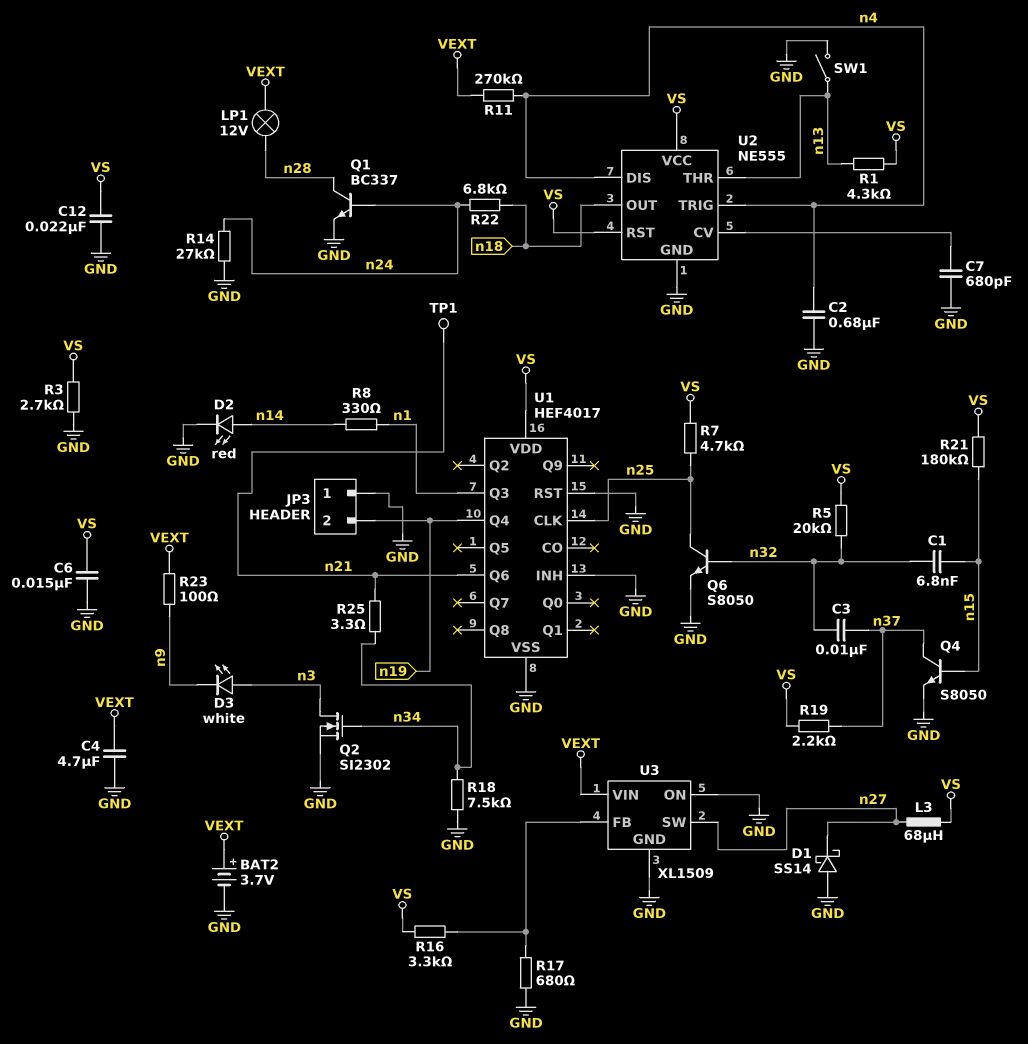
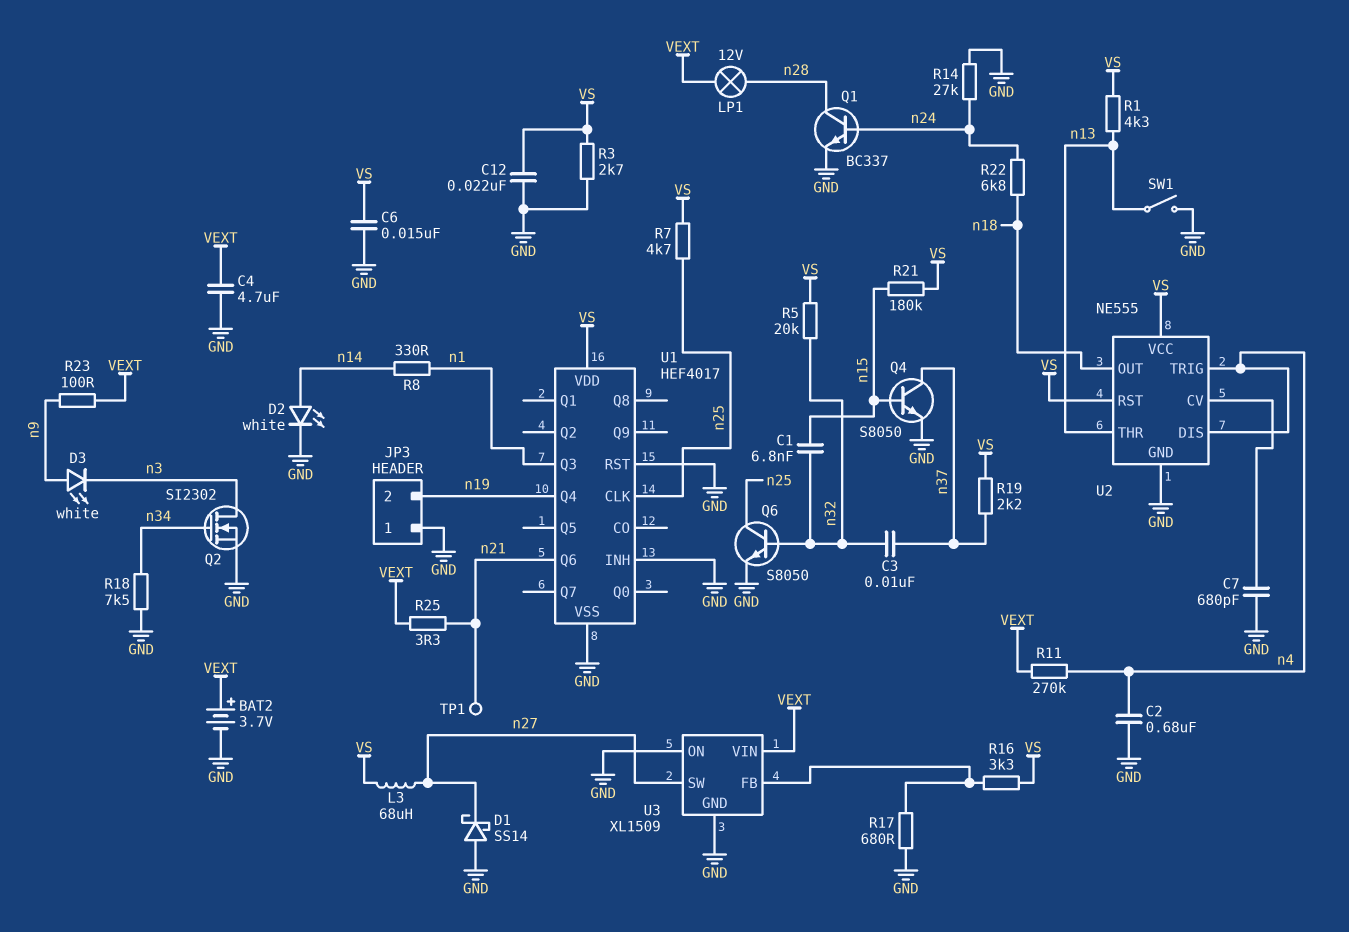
D2: LED red (A n14, K GND) -> LED white (A n14, K GND)
D3: LED white (A n3, K n9) -> LED white (A n9, K n3)
R25: 3.3 (n21, n34) -> 3.3 (VEXT, n21)

